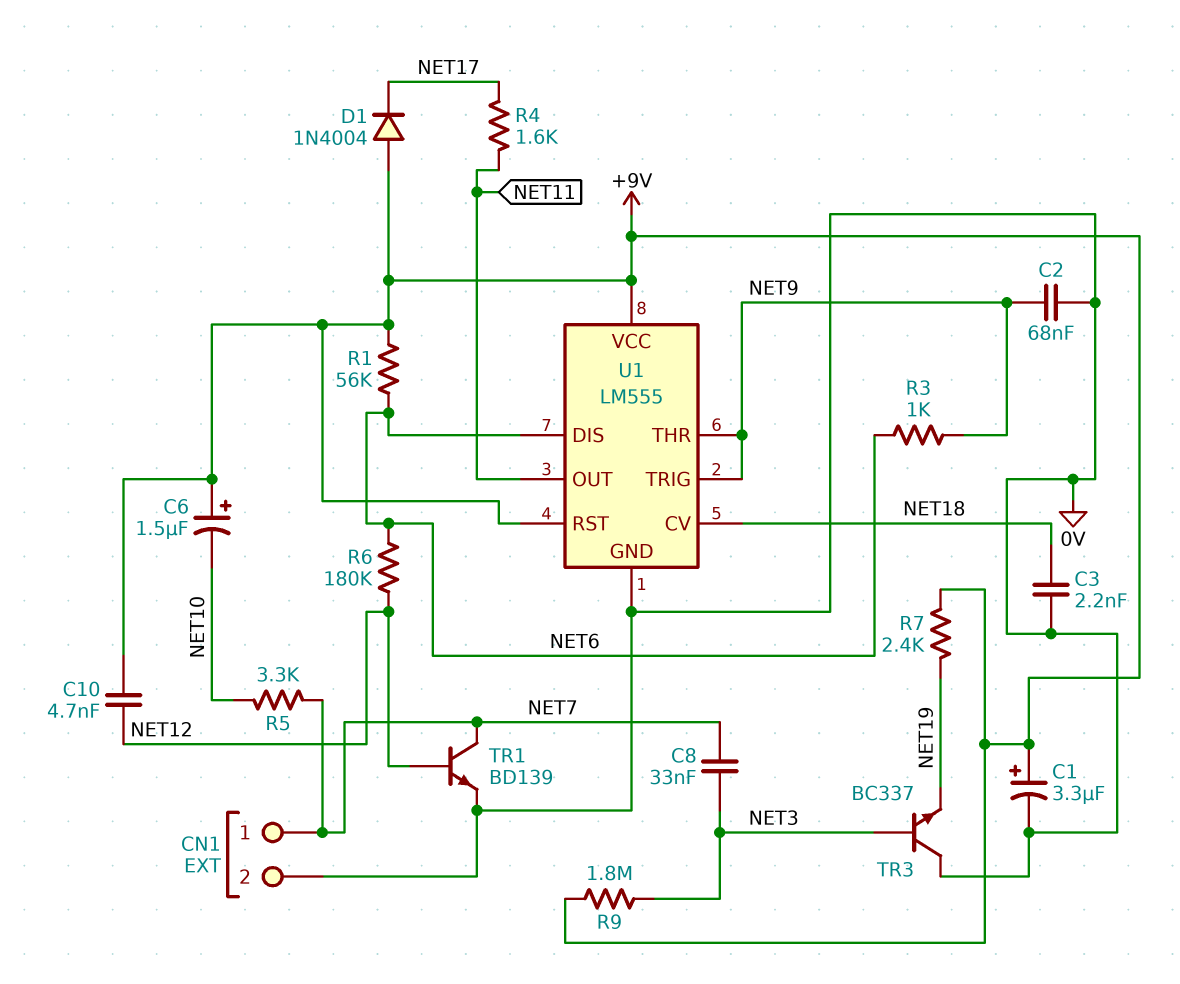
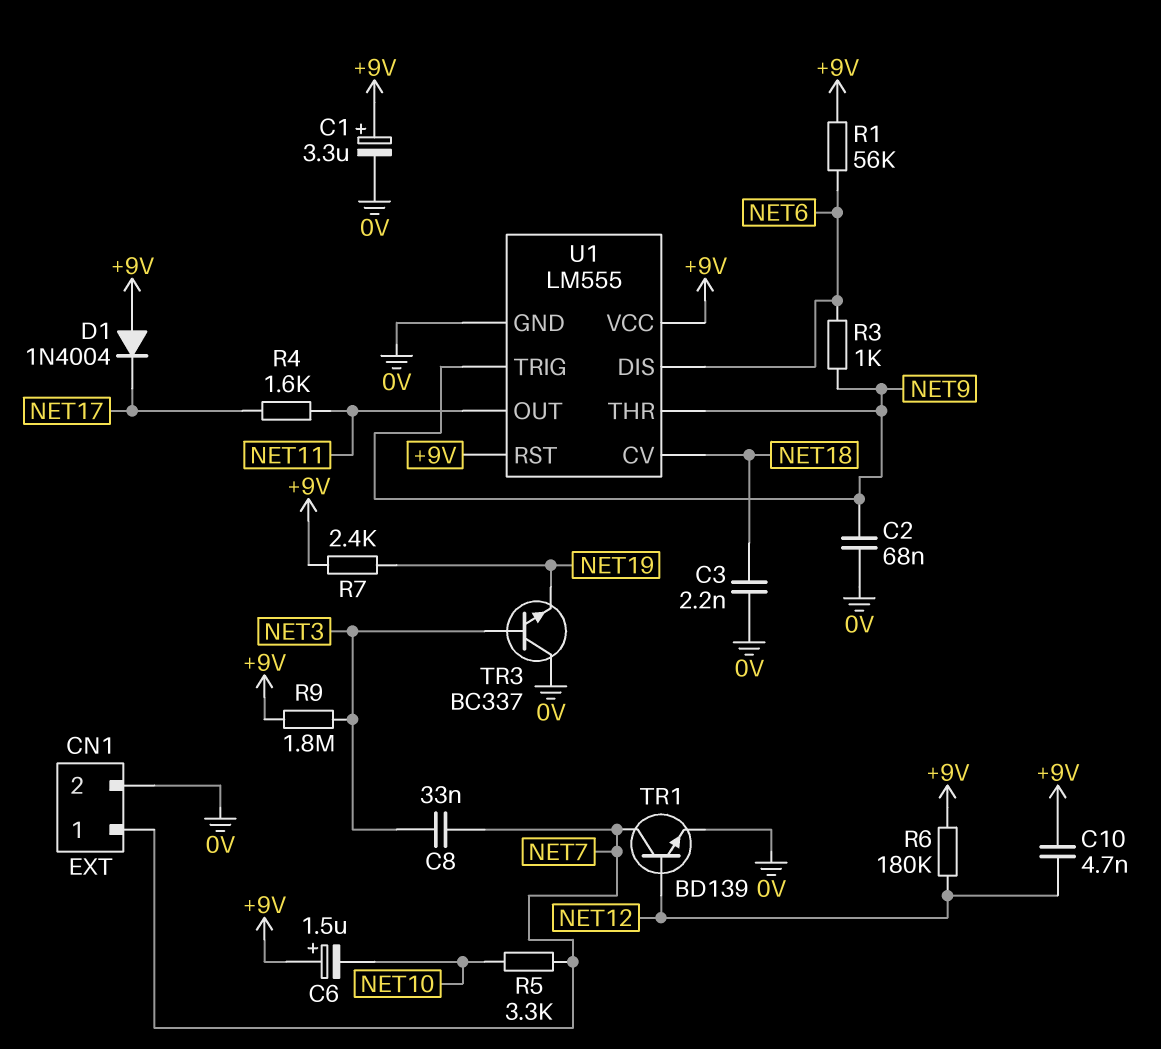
R6: 180k (NET6, NET12) -> 180k (+9V, NET12)

